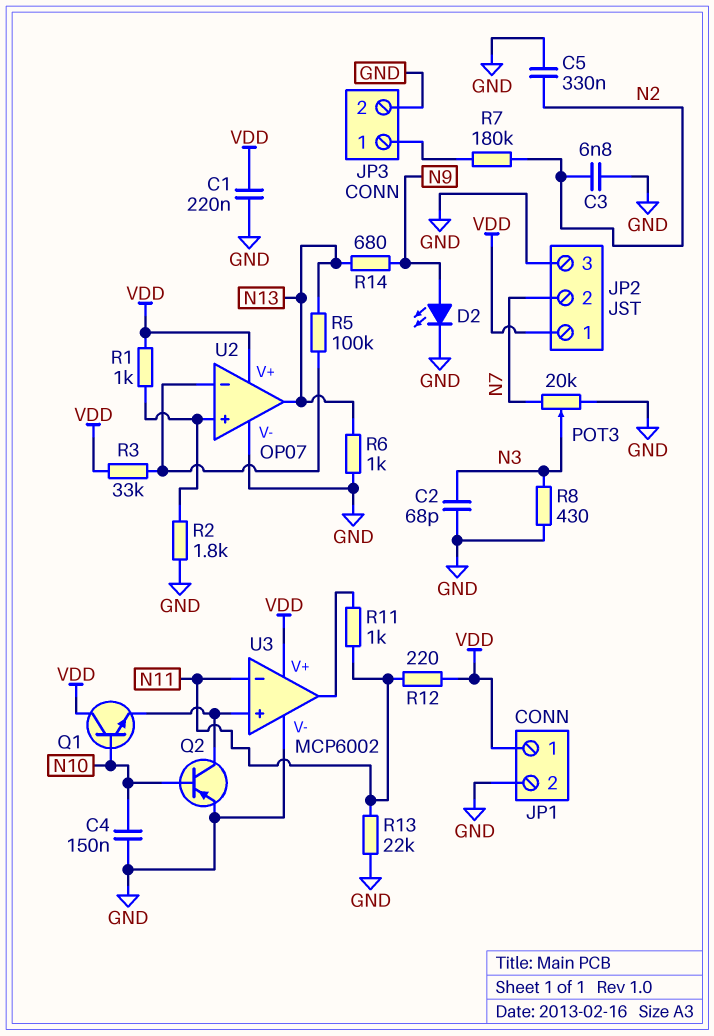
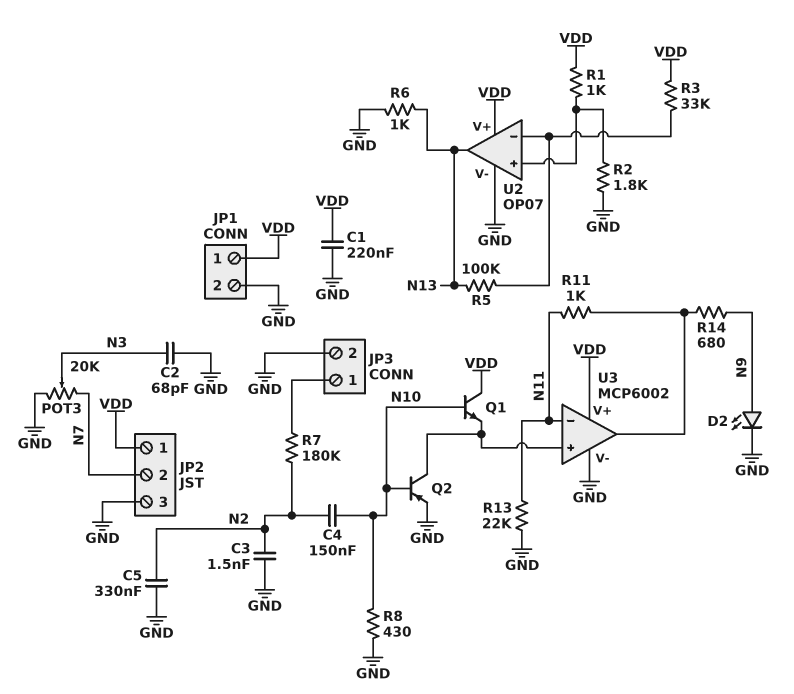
C3: 6.8nF (GND, N2) -> 1.5nF (GND, N2)
C4: 150nF (GND, N10) -> 150nF (N2, N10)
R8: 430 (GND, N3) -> 430 (GND, N10)
R12: 220 (N11, VDD) -> none
R14: 680 (N9, N13) -> 680 (N9, U3/out)

